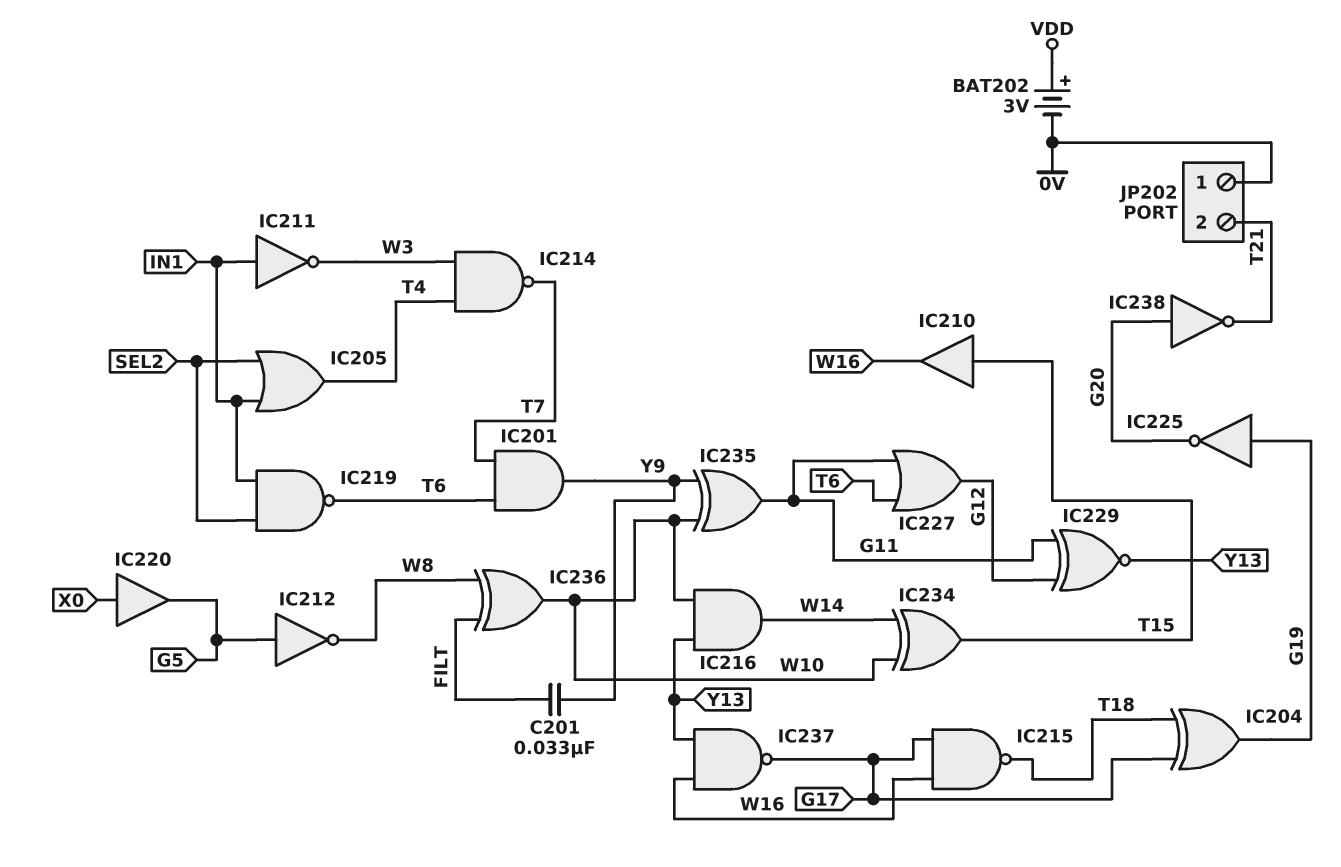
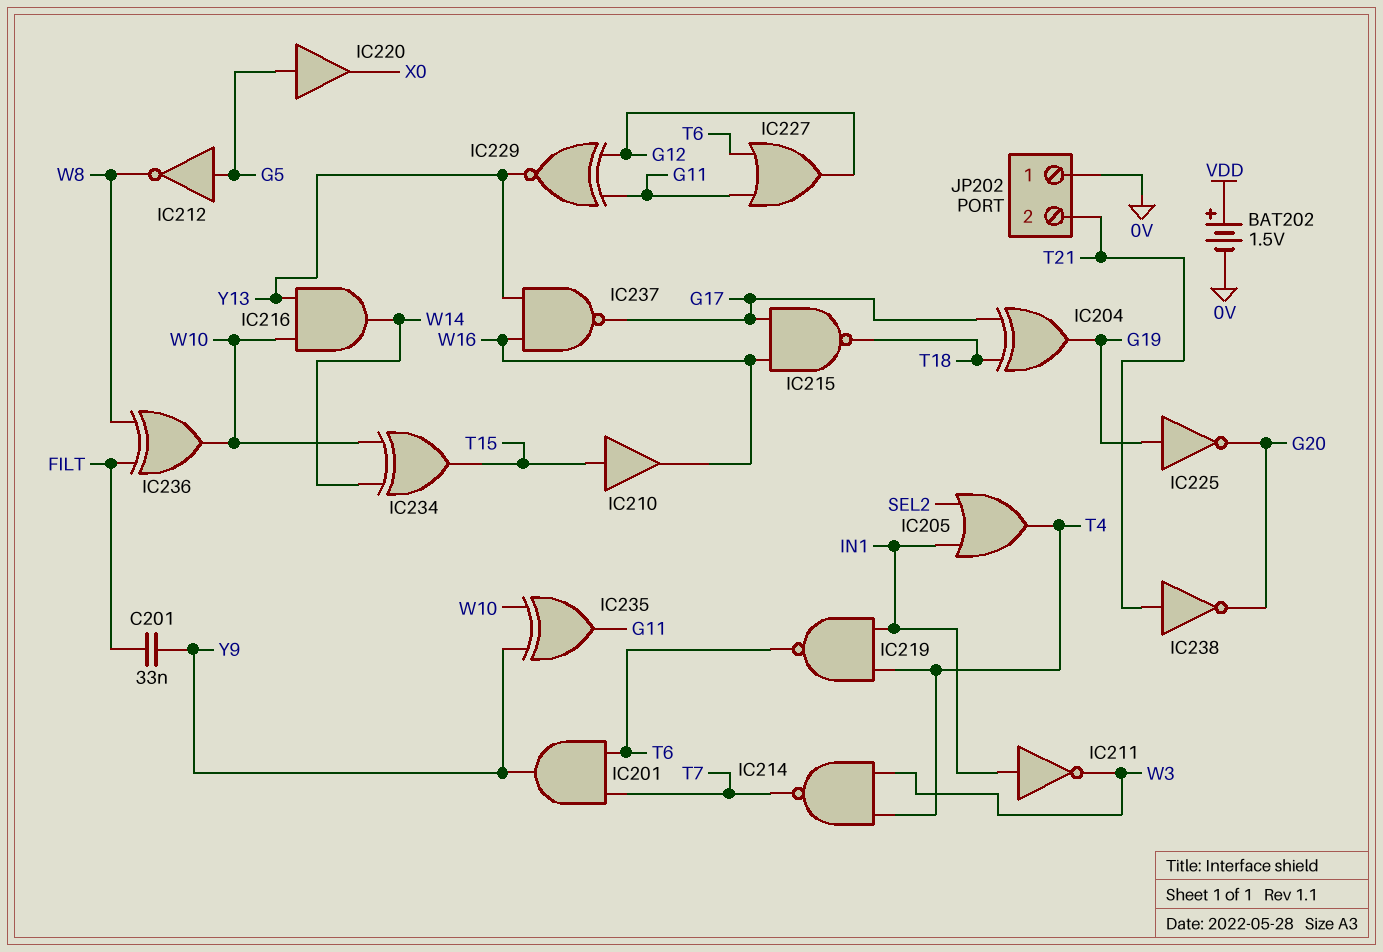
BAT202: 3V (plus VDD, minus 0V) -> 1.5V (plus VDD, minus 0V)
IC219: NAND (in IN1, in SEL2, out T6) -> NAND (in IN1, in T4, out T6)
IC220: buffer (in X0, out G5) -> buffer (in G5, out X0)
IC238: NOT (in G20, out T21) -> NOT (in T21, out G20)

